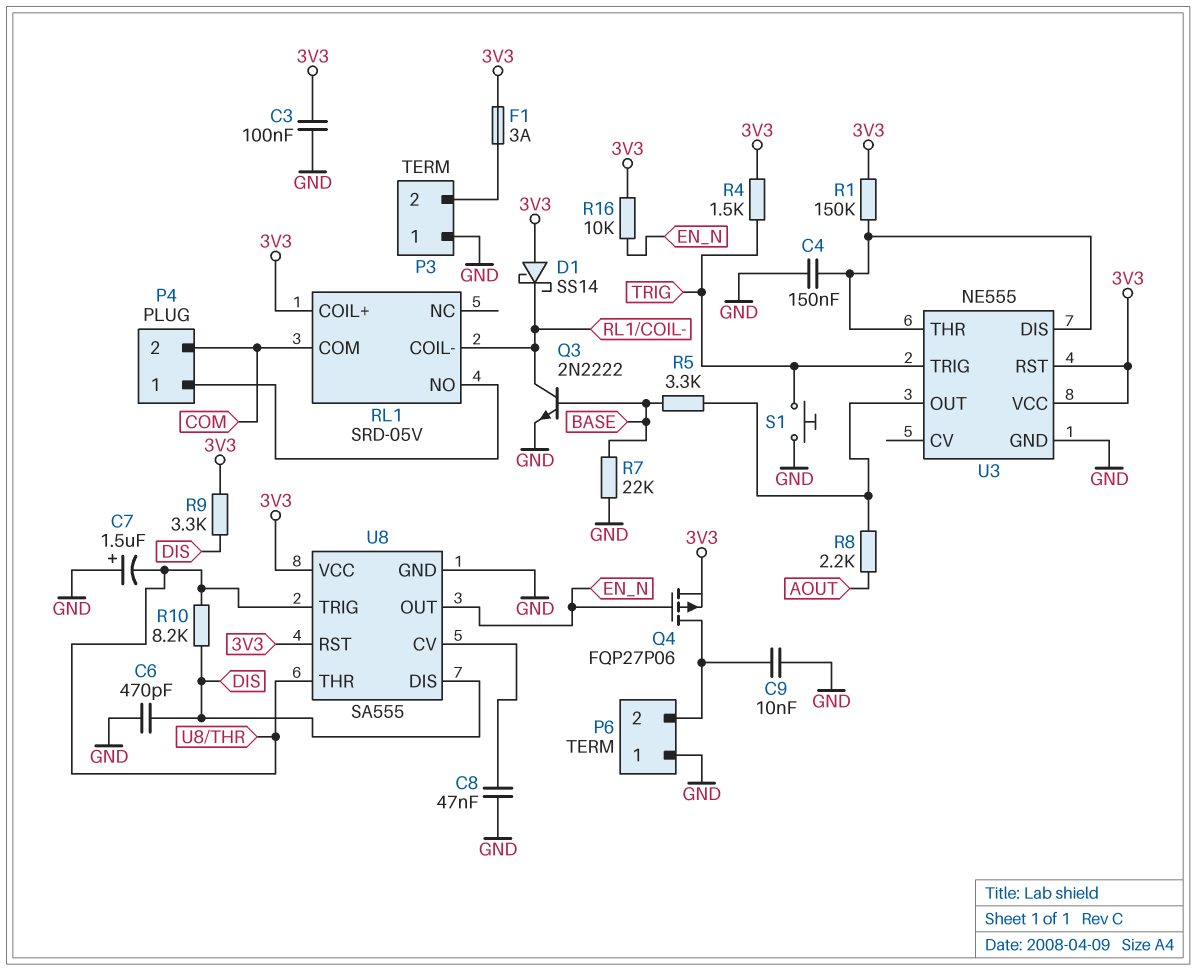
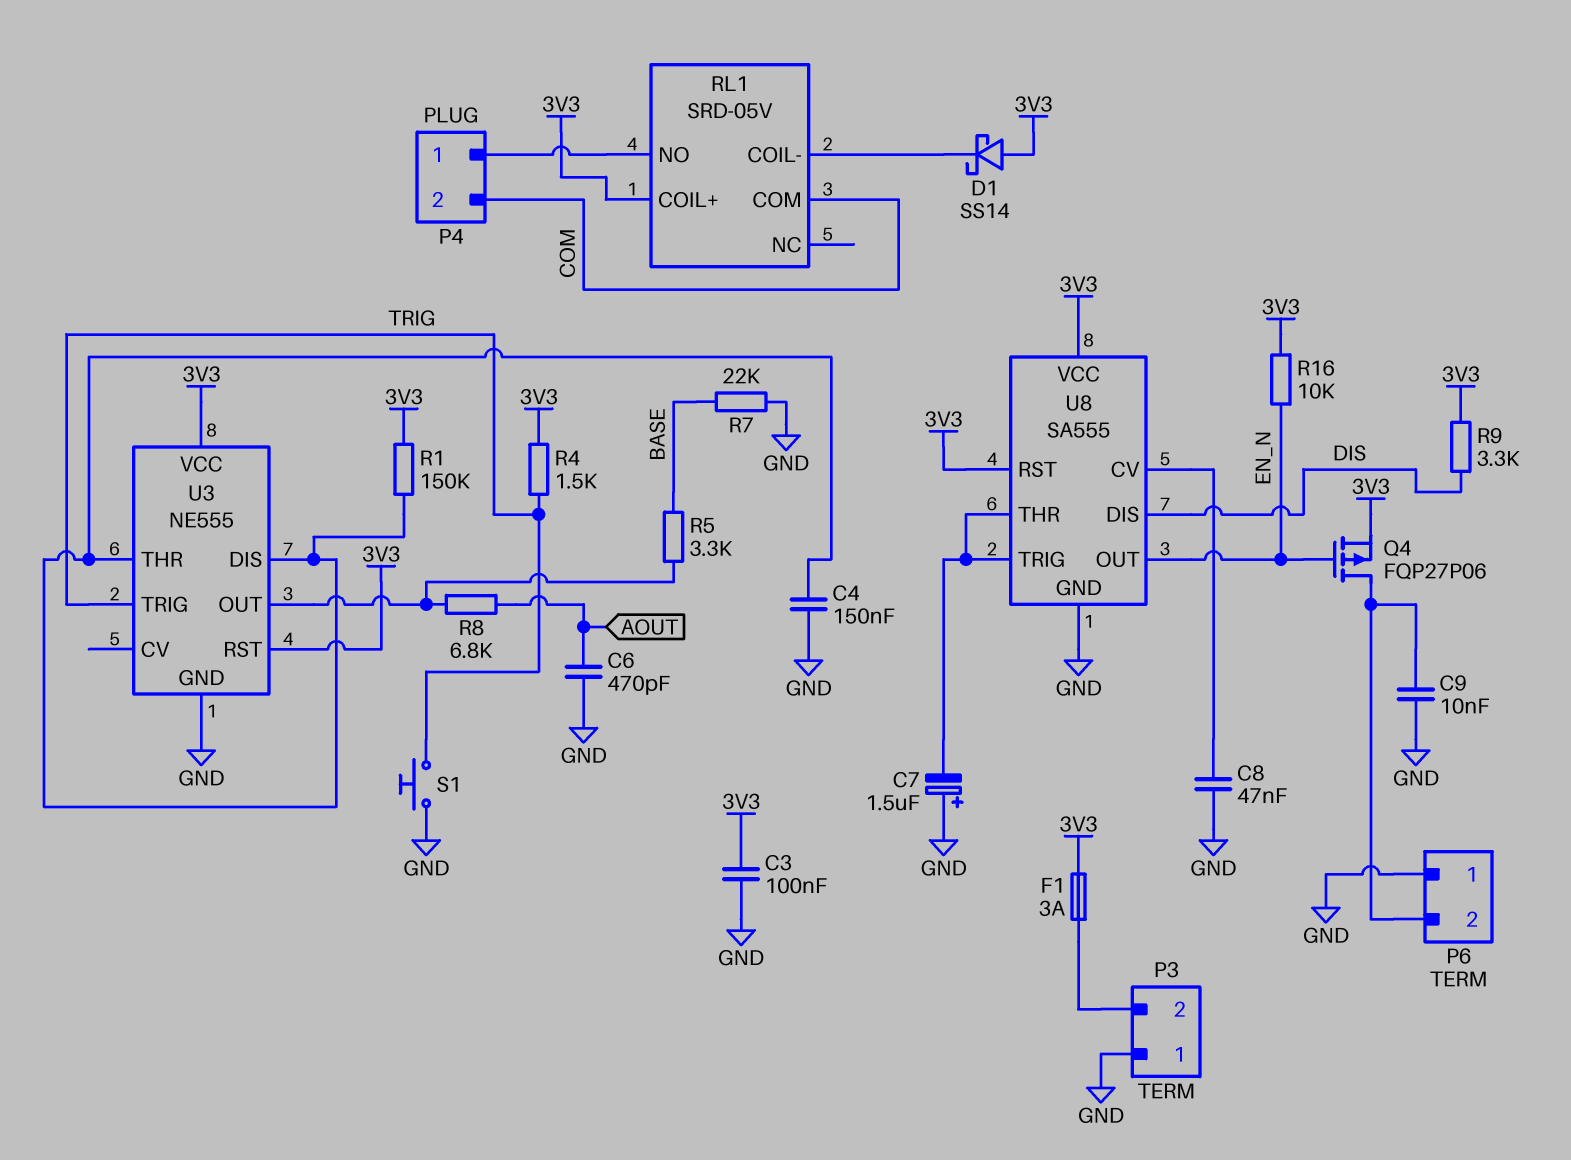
C6: 470pF (DIS, GND) -> 470pF (AOUT, GND)
Q3: NPN 2N2222 (B BASE, C RL1/COIL-, E GND) -> none
R8: 2.2k (AOUT, U3/OUT) -> 6.8k (AOUT, U3/OUT)
R10: 8.2k (DIS, U8/THR) -> none

